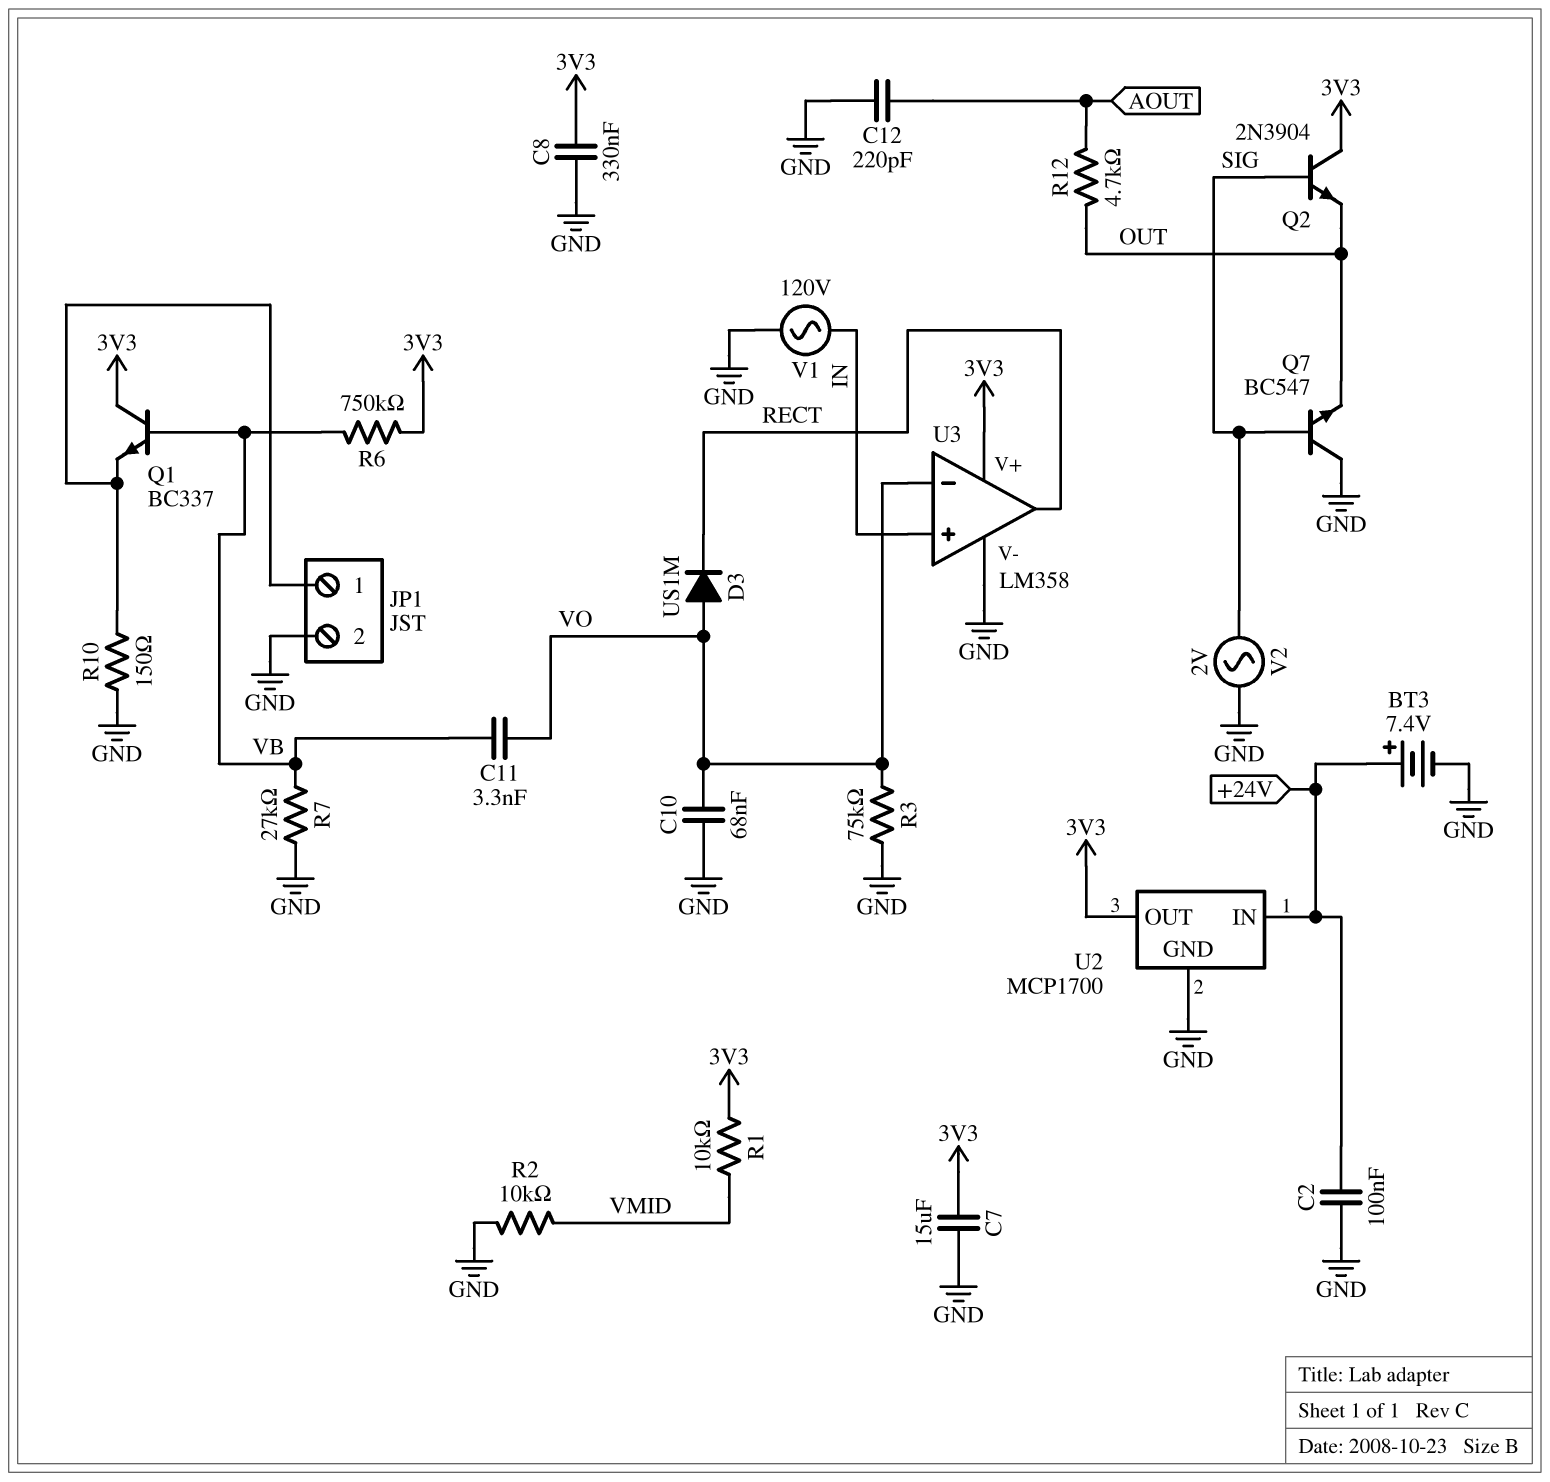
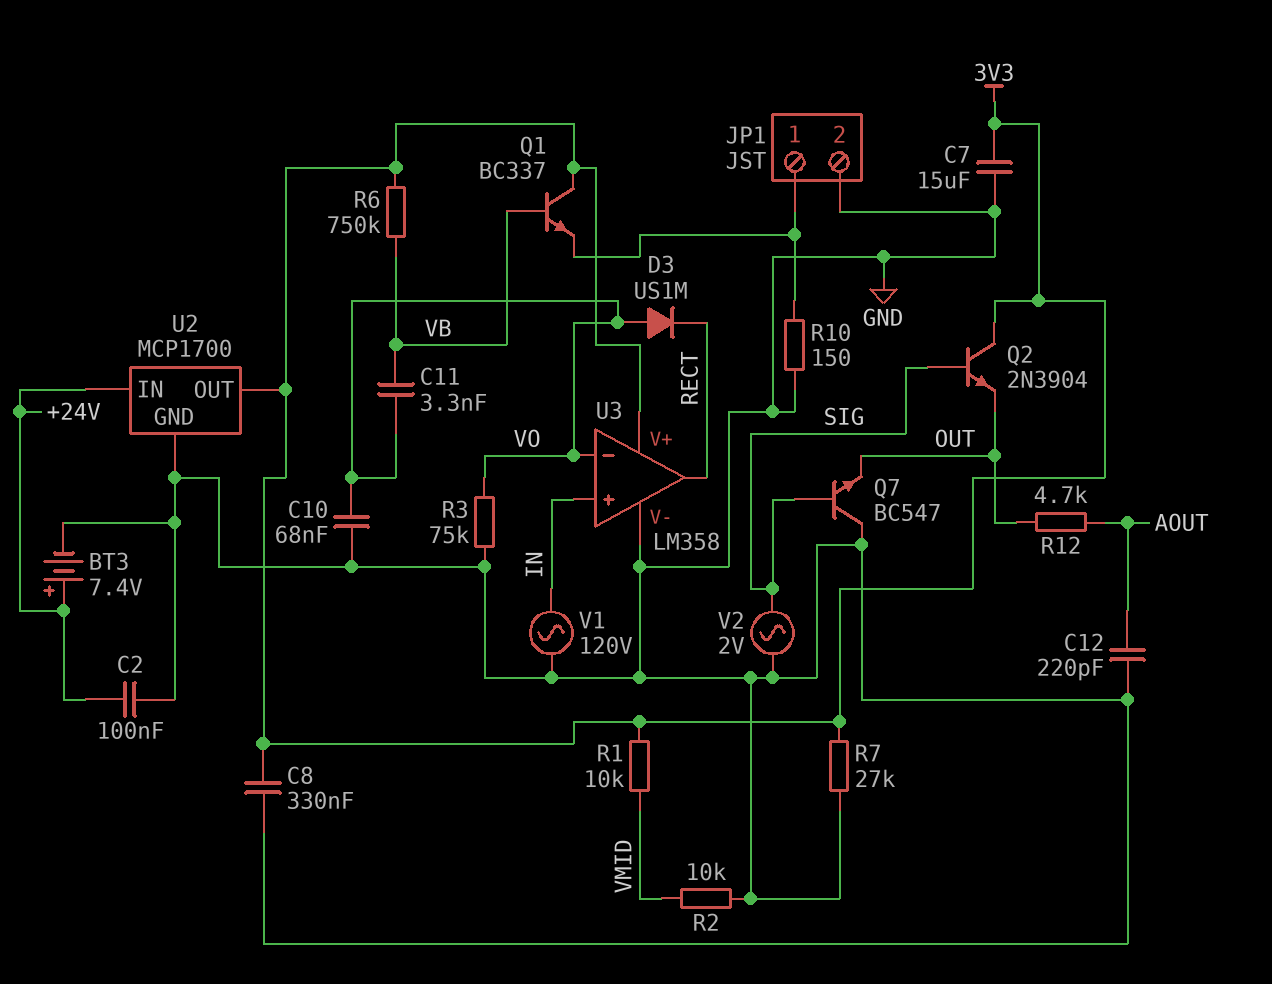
R7: 27k (GND, VB) -> 27k (3V3, GND)

